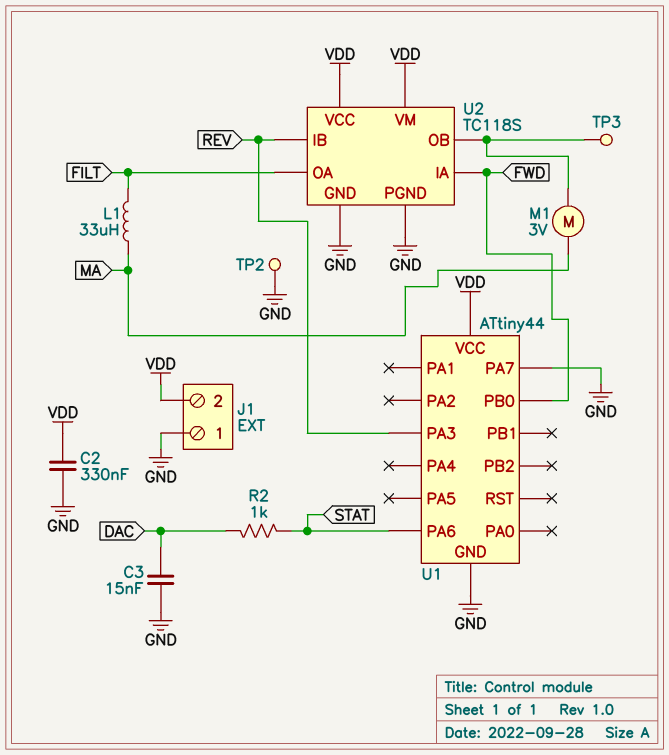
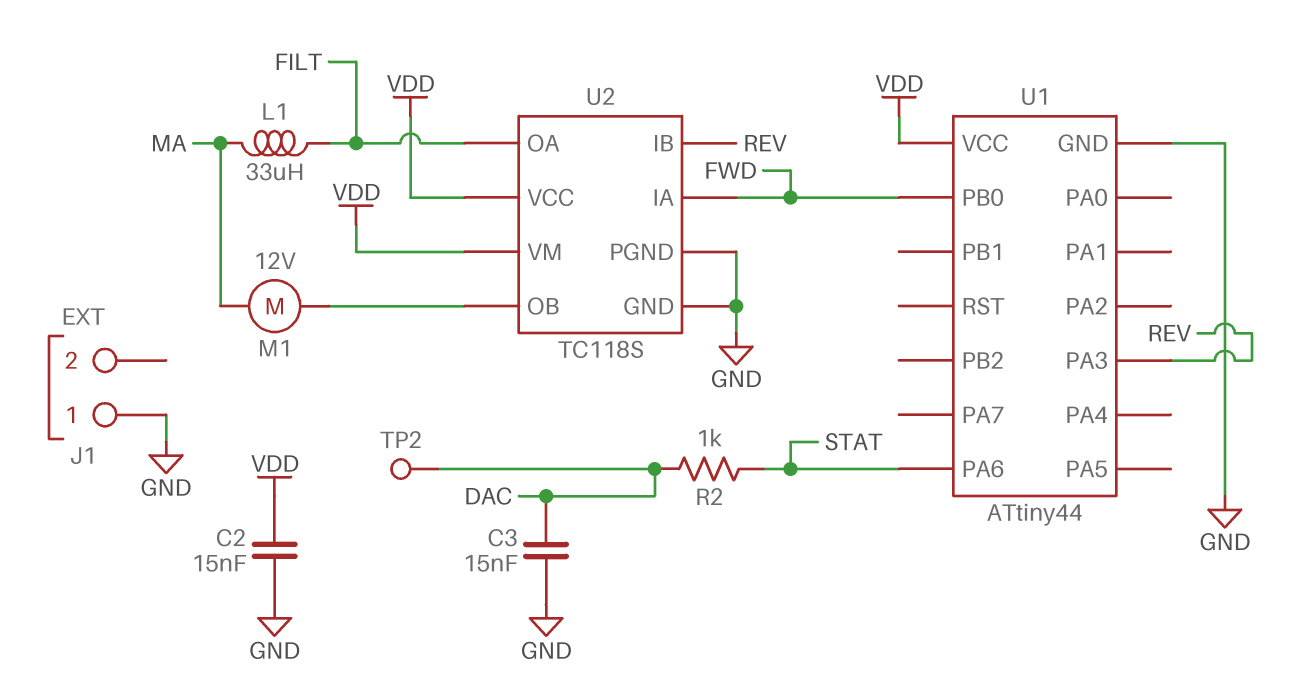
C2: 330nF (GND, VDD) -> 15nF (GND, VDD)
J1 pin 2: VDD -> none
M1: motor 3V (MA, U2/OB) -> motor 12V (MA, U2/OB)
TP2: test point (GND) -> test point (DAC)
TP3: test point (U2/OB) -> none
U1 pin PA7: GND -> none

